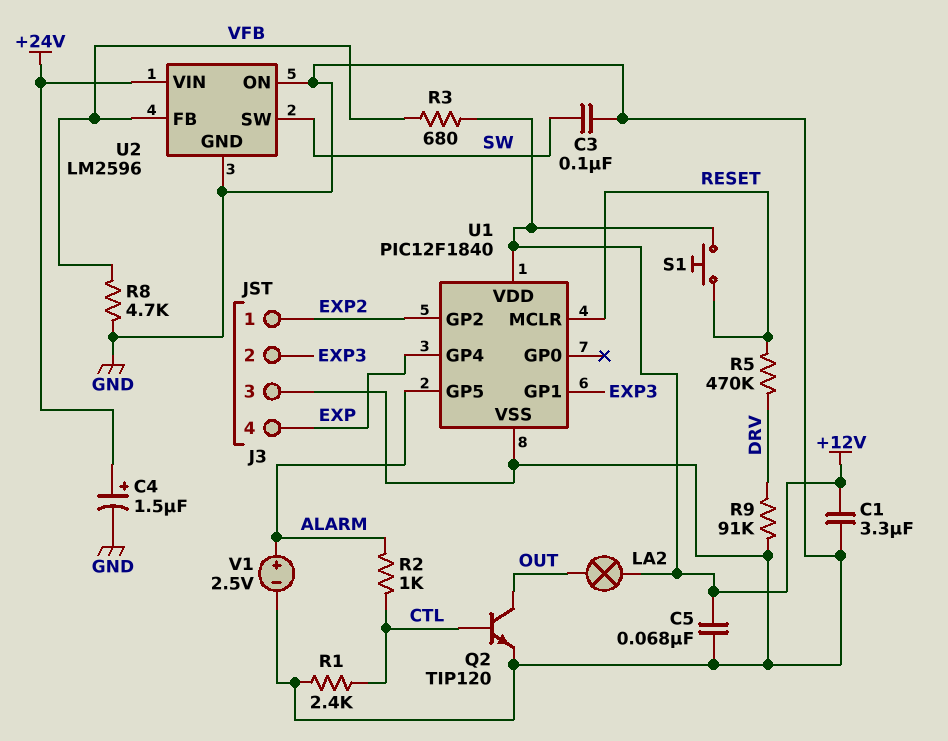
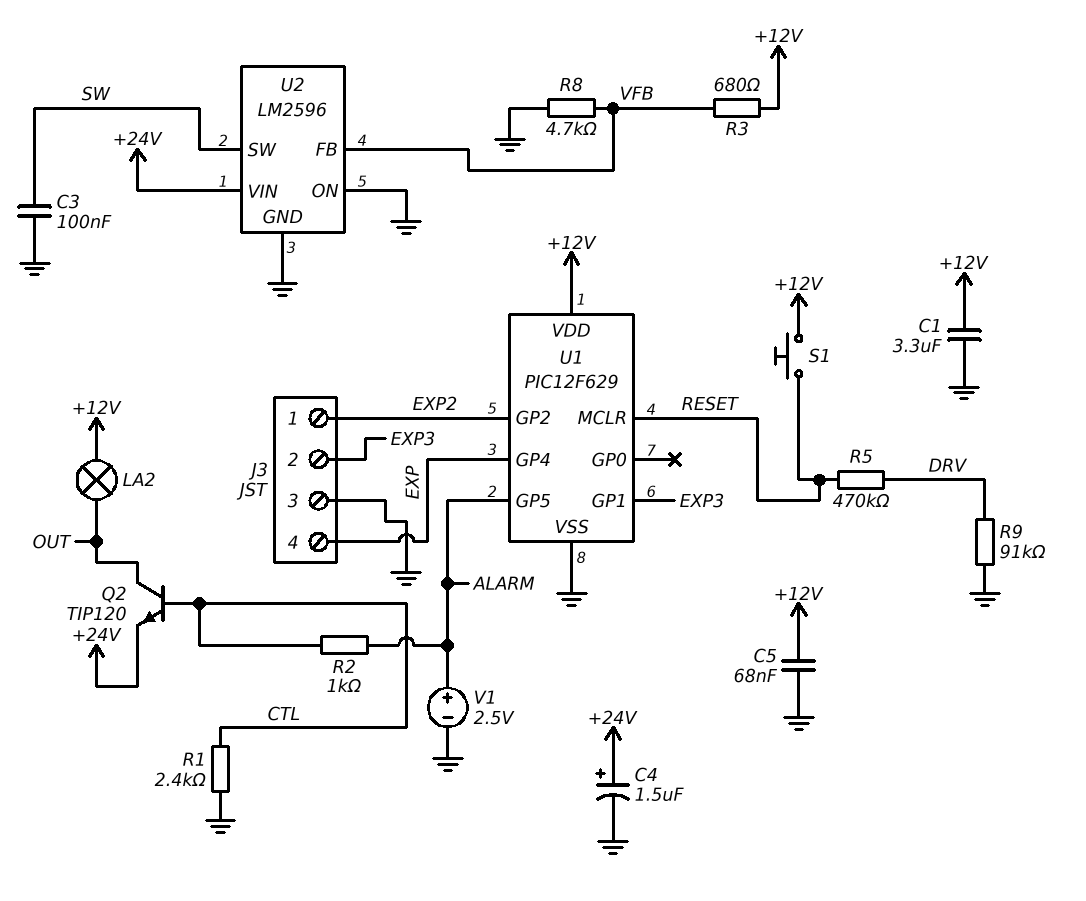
Q2: NPN TIP120 (B CTL, C OUT, E GND) -> NPN TIP120 (B CTL, C OUT, E +24V)
U1: PIC12F1840 -> PIC12F629

